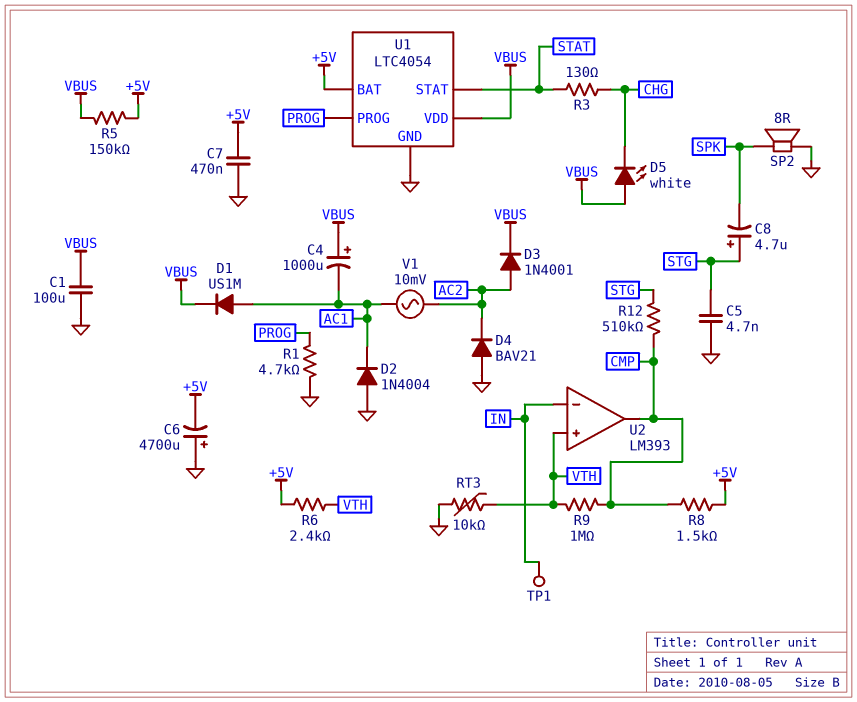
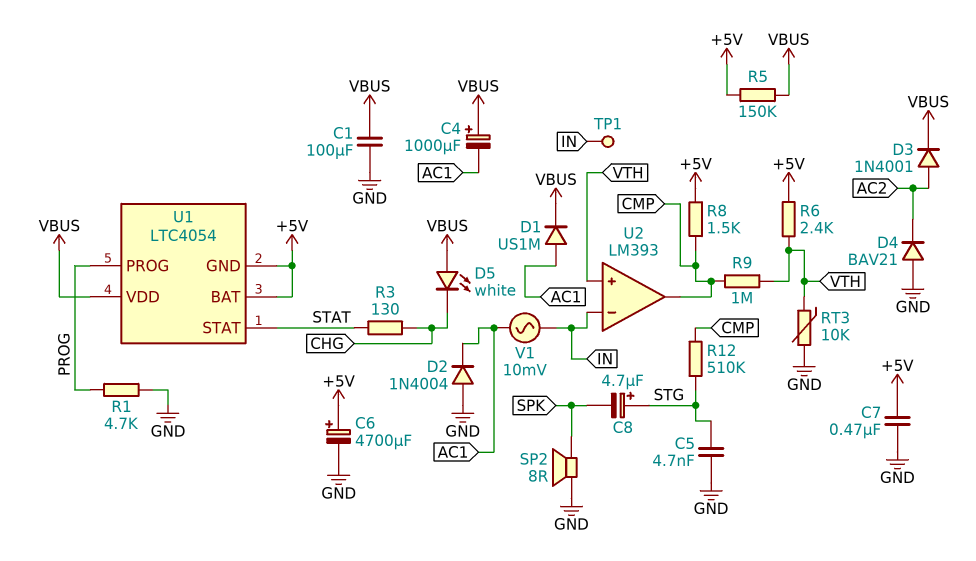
C6: 4700uF (plus GND, minus +5V) -> 4700uF (plus +5V, minus GND)
U1 pin GND: GND -> +5V
V1: AC 10mV (AC1, AC2) -> AC 10mV (AC1, IN)

